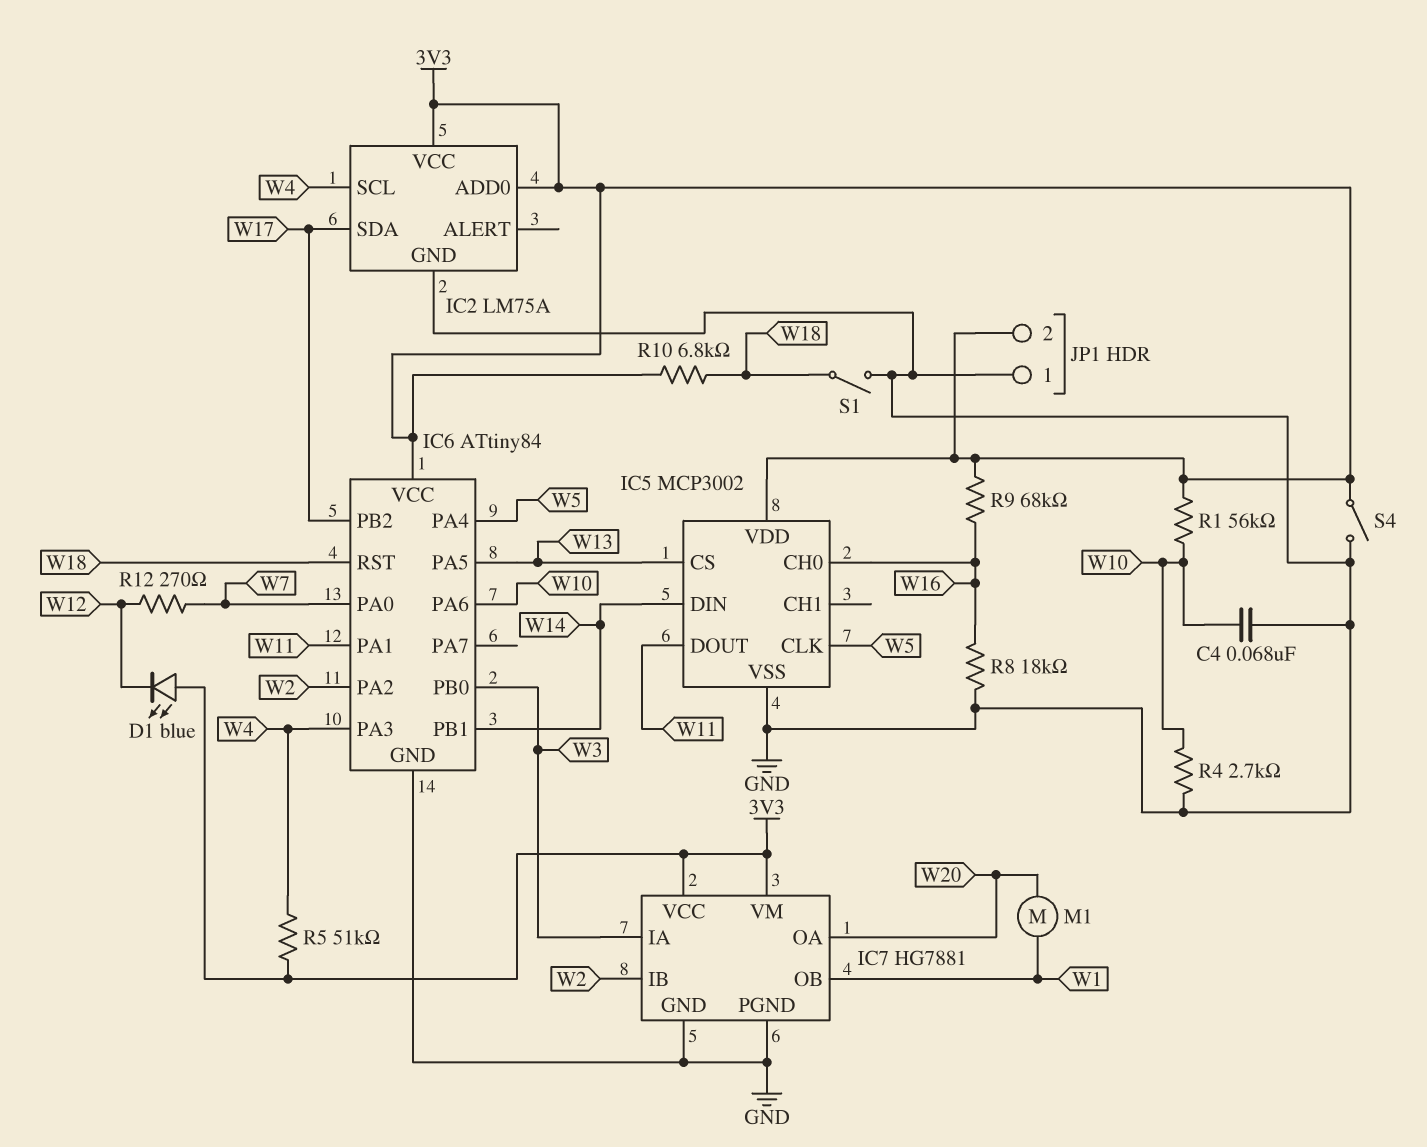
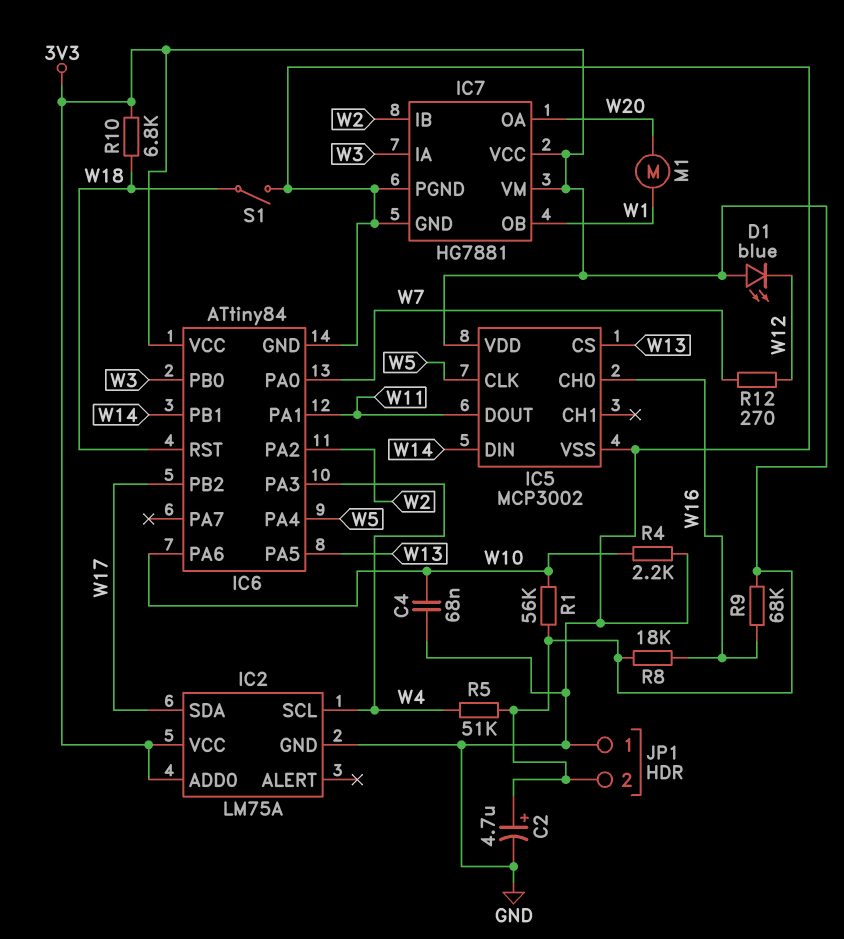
C2: none -> 4.7uF (plus 3V3, minus GND)
R4: 2.7k (GND, W10) -> 2.2k (GND, W10)
R8: 18k (GND, W16) -> 18k (3V3, W16)
S4: switch (3V3, GND) -> none

